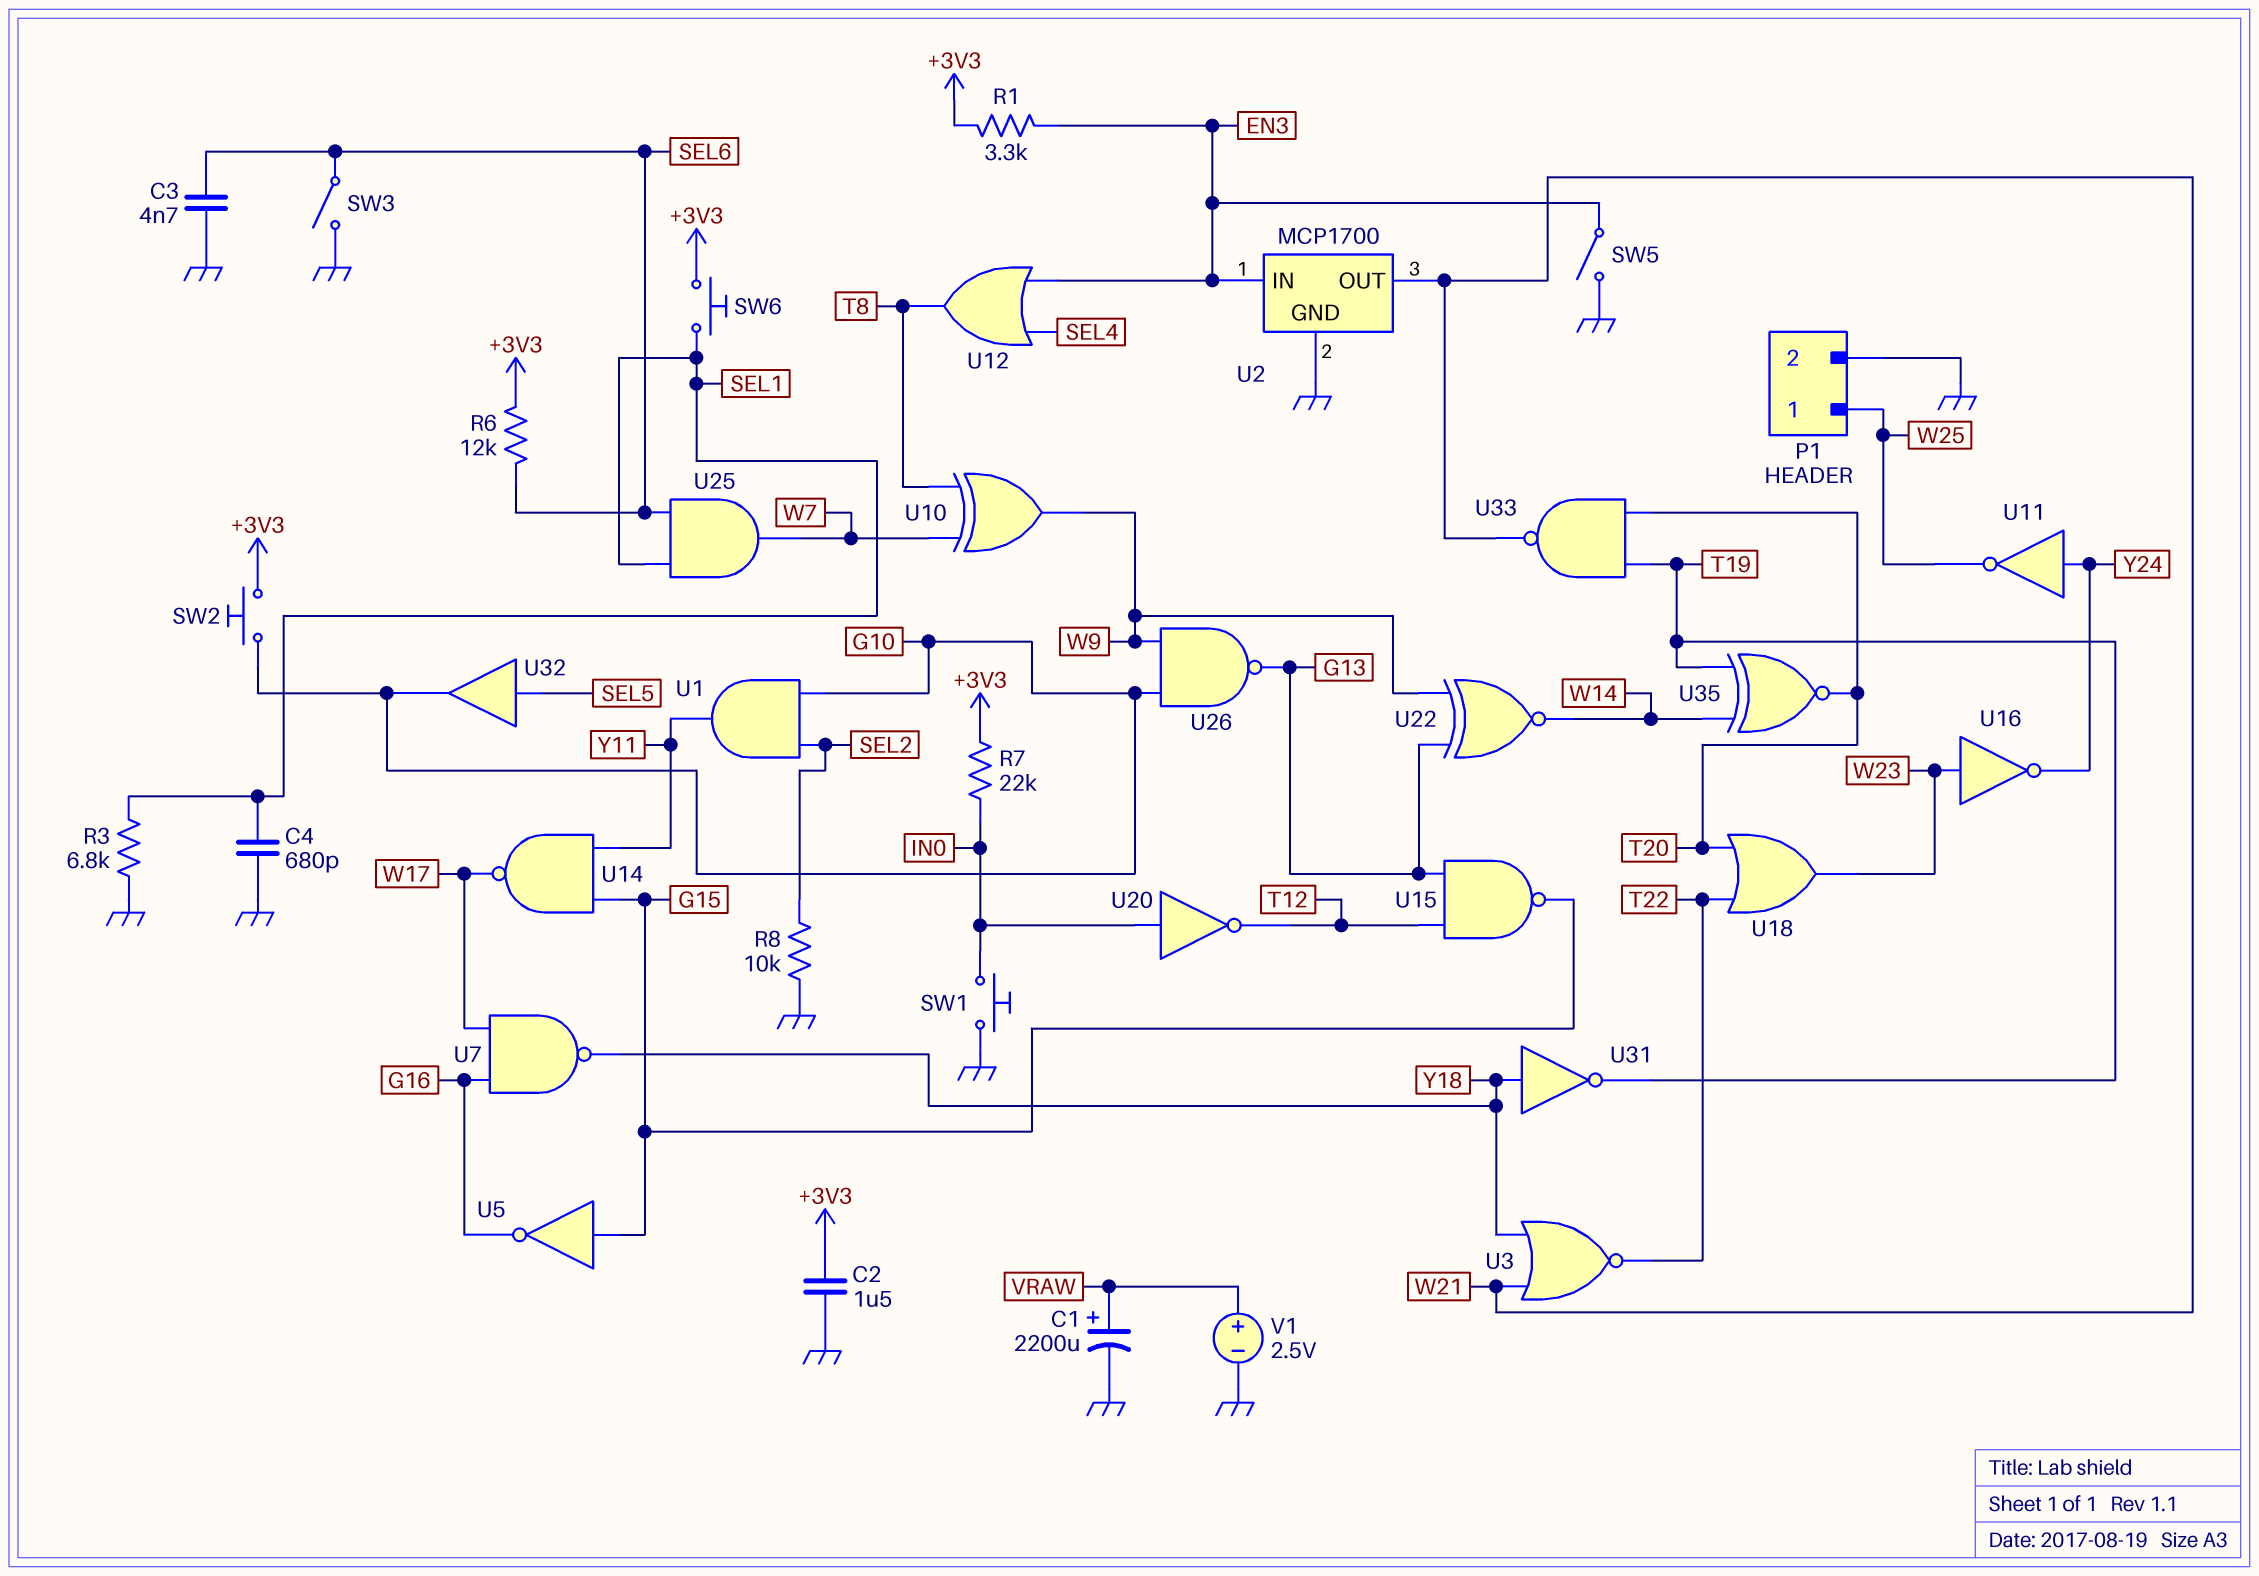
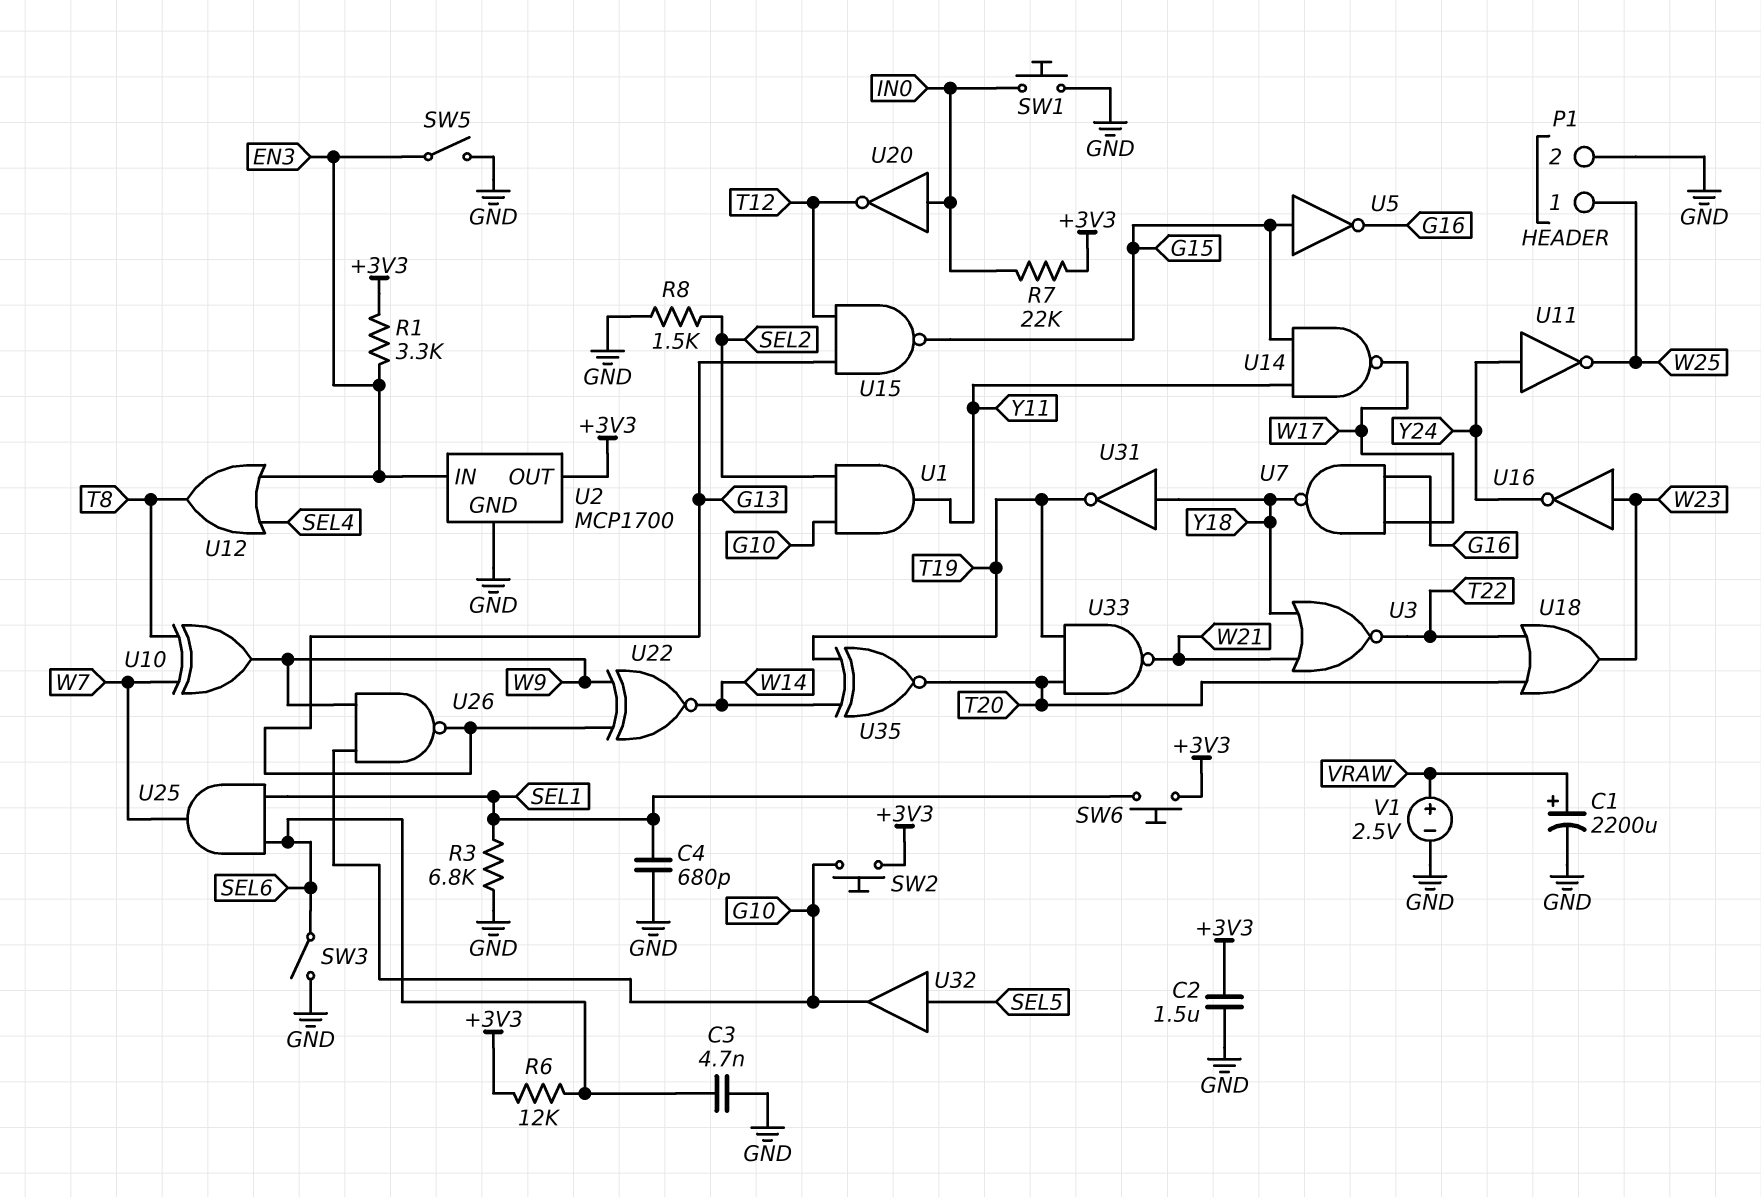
R8: 10k (GND, SEL2) -> 1.5k (GND, SEL2)
U2 pin OUT: W21 -> +3V3

